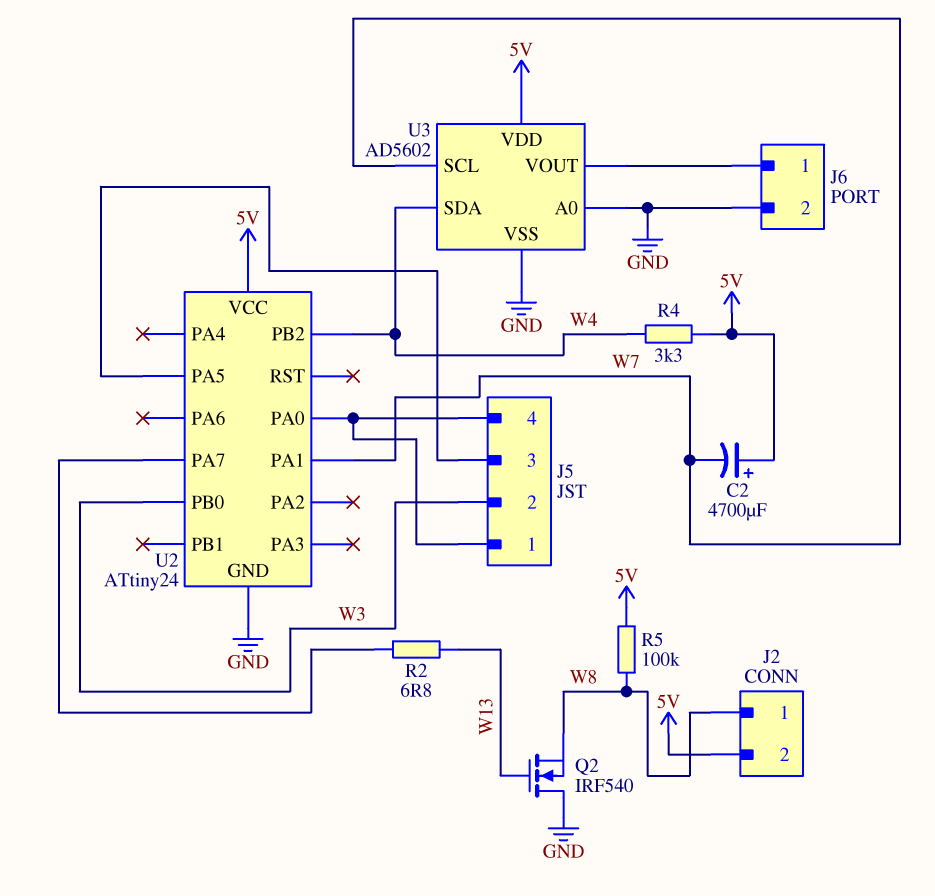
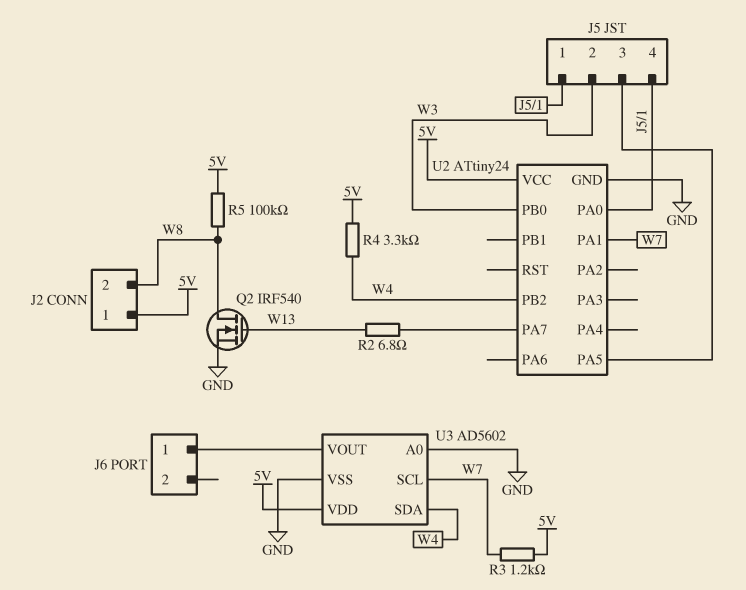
C2: 4700uF (plus 5V, minus W7) -> none
J2 pin 1: W8 -> 5V
J2 pin 2: 5V -> W8
J6 pin 2: GND -> none
Q2: NMOS IRF540 (G W13, D GND, S W8) -> NMOS IRF540 (G W13, D W8, S GND)
R3: none -> 1.2k (5V, W7)

